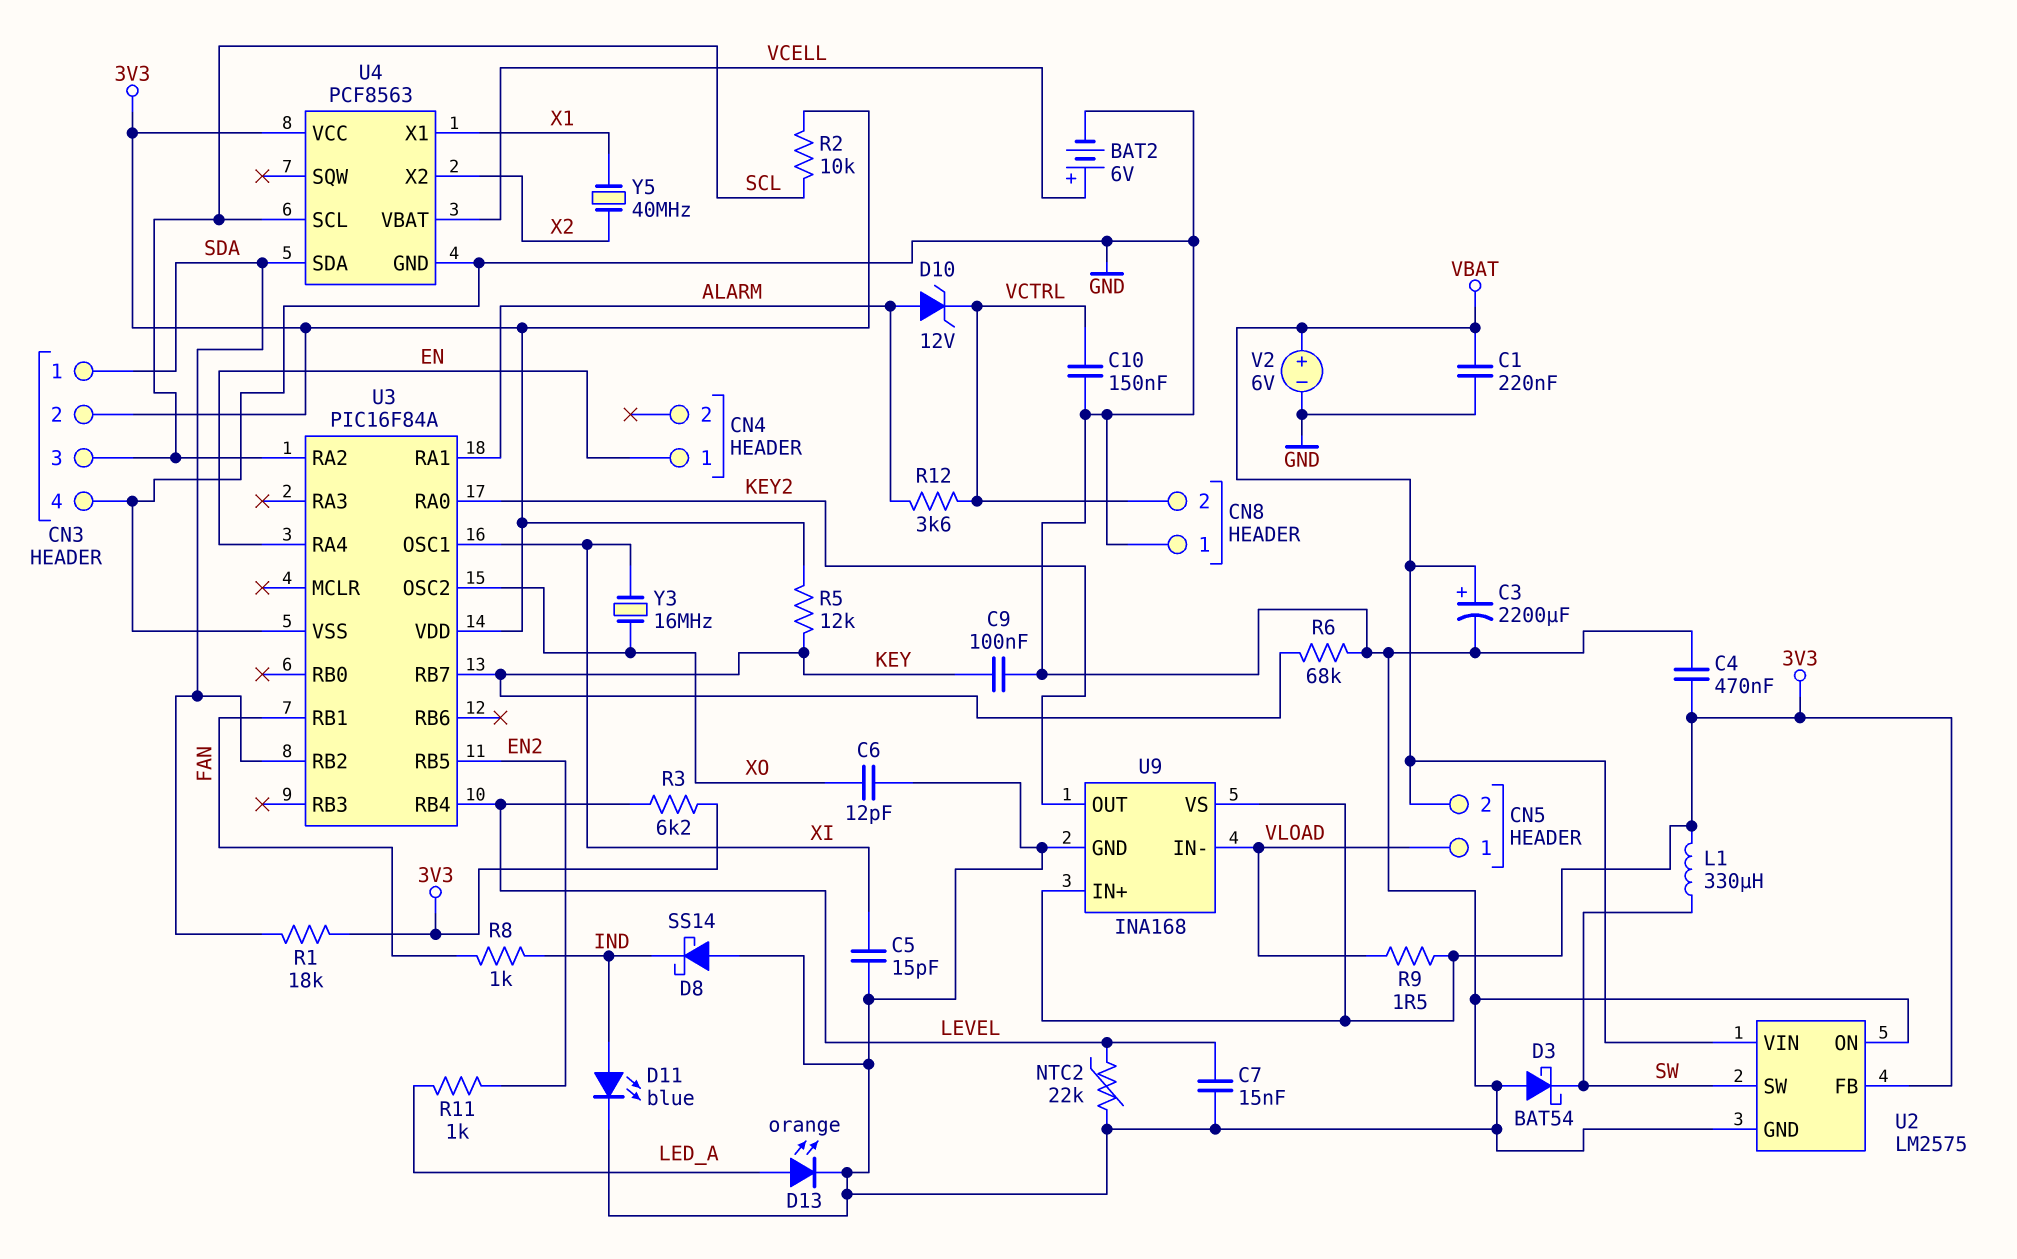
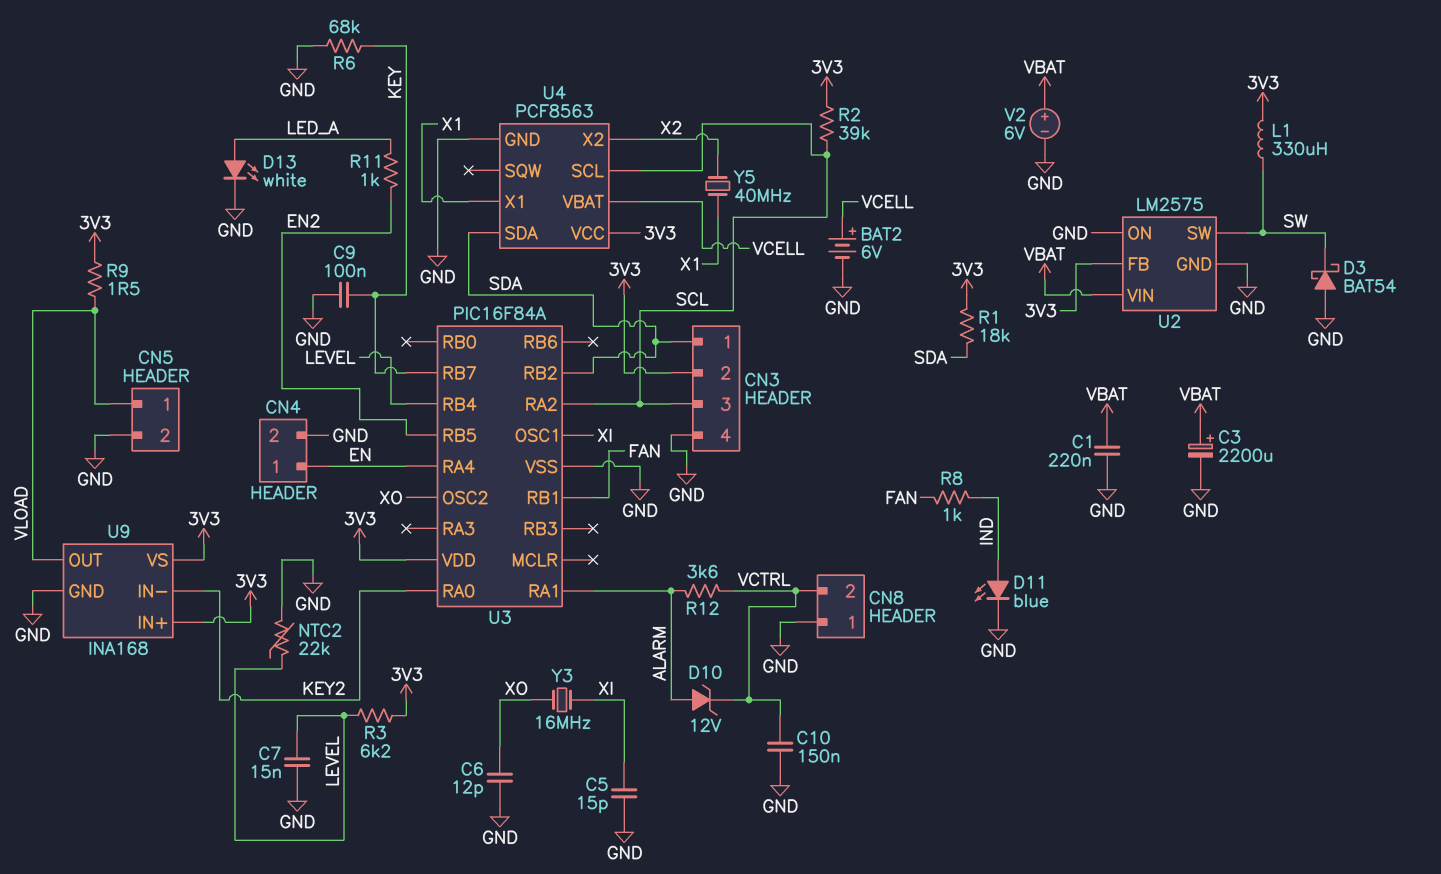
C4: 470nF (3V3, GND) -> none
CN4 pin 2: none -> GND
CN5 pin 2: VBAT -> GND
D8: schottky SS14 (A GND, K IND) -> none
D13: LED orange (A LED_A, K GND) -> LED white (A LED_A, K GND)
R2: 10k (3V3, SCL) -> 39k (3V3, SCL)
R5: 12k (3V3, KEY) -> none
U9 pin IN-: VLOAD -> KEY2
U9 pin OUT: KEY2 -> VLOAD

